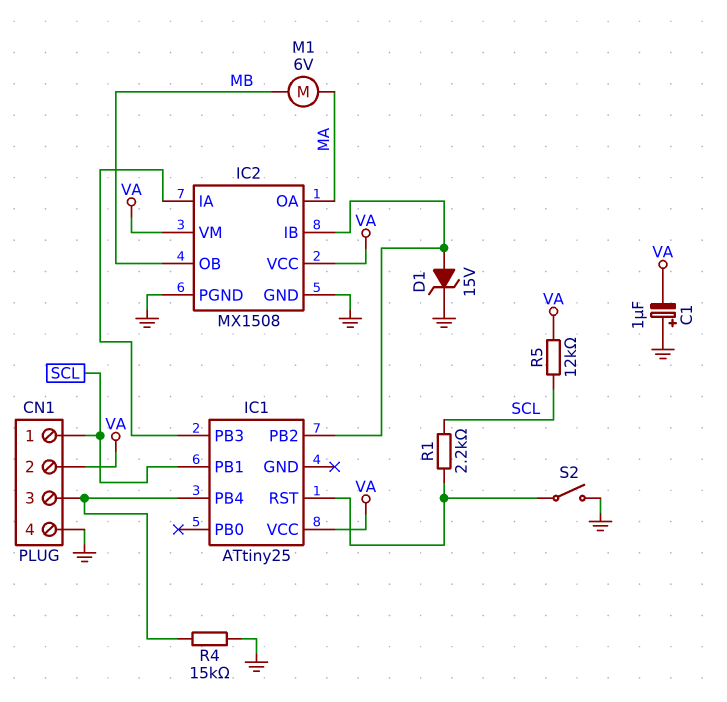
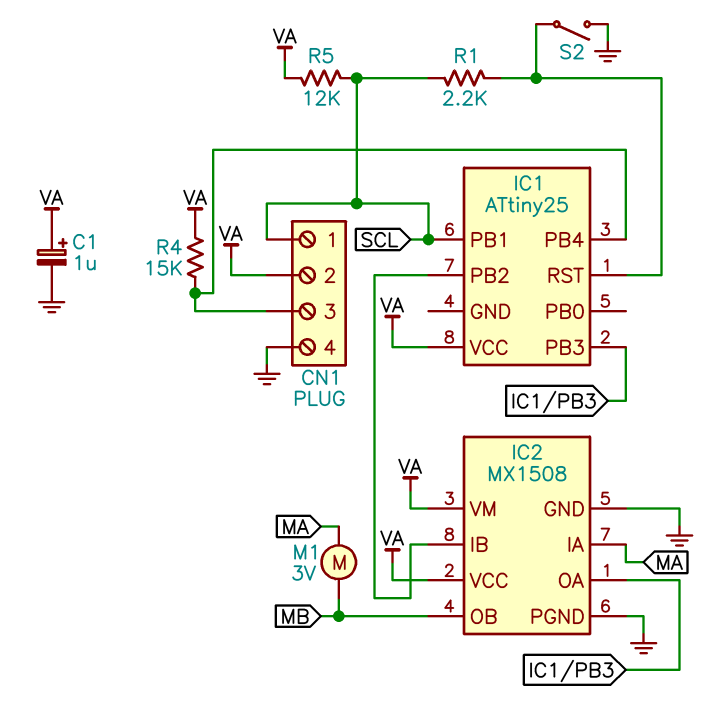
C1: 1uF (plus GND, minus VA) -> 1uF (plus VA, minus GND)
D1: zener 15V (A IC1/PB2, K GND) -> none
IC2 pin IA: IC1/PB3 -> MA
IC2 pin OA: MA -> IC1/PB3
M1: motor 6V (MA, MB) -> motor 3V (MA, MB)
R4: 15k (CN1/3, GND) -> 15k (CN1/3, VA)

